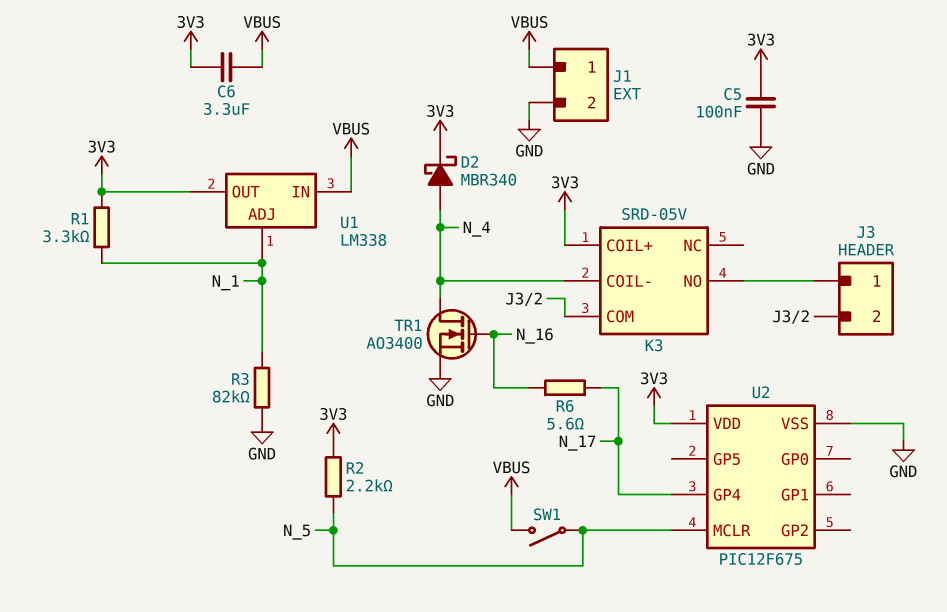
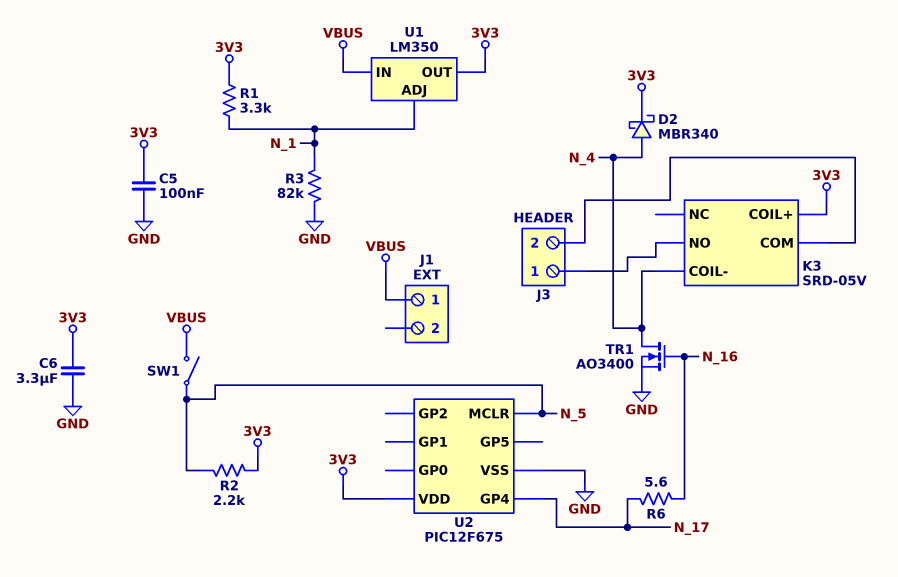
C6: 3.3uF (3V3, VBUS) -> 3.3uF (3V3, GND)
J1 pin 2: GND -> none
U1: LM338 -> LM350

